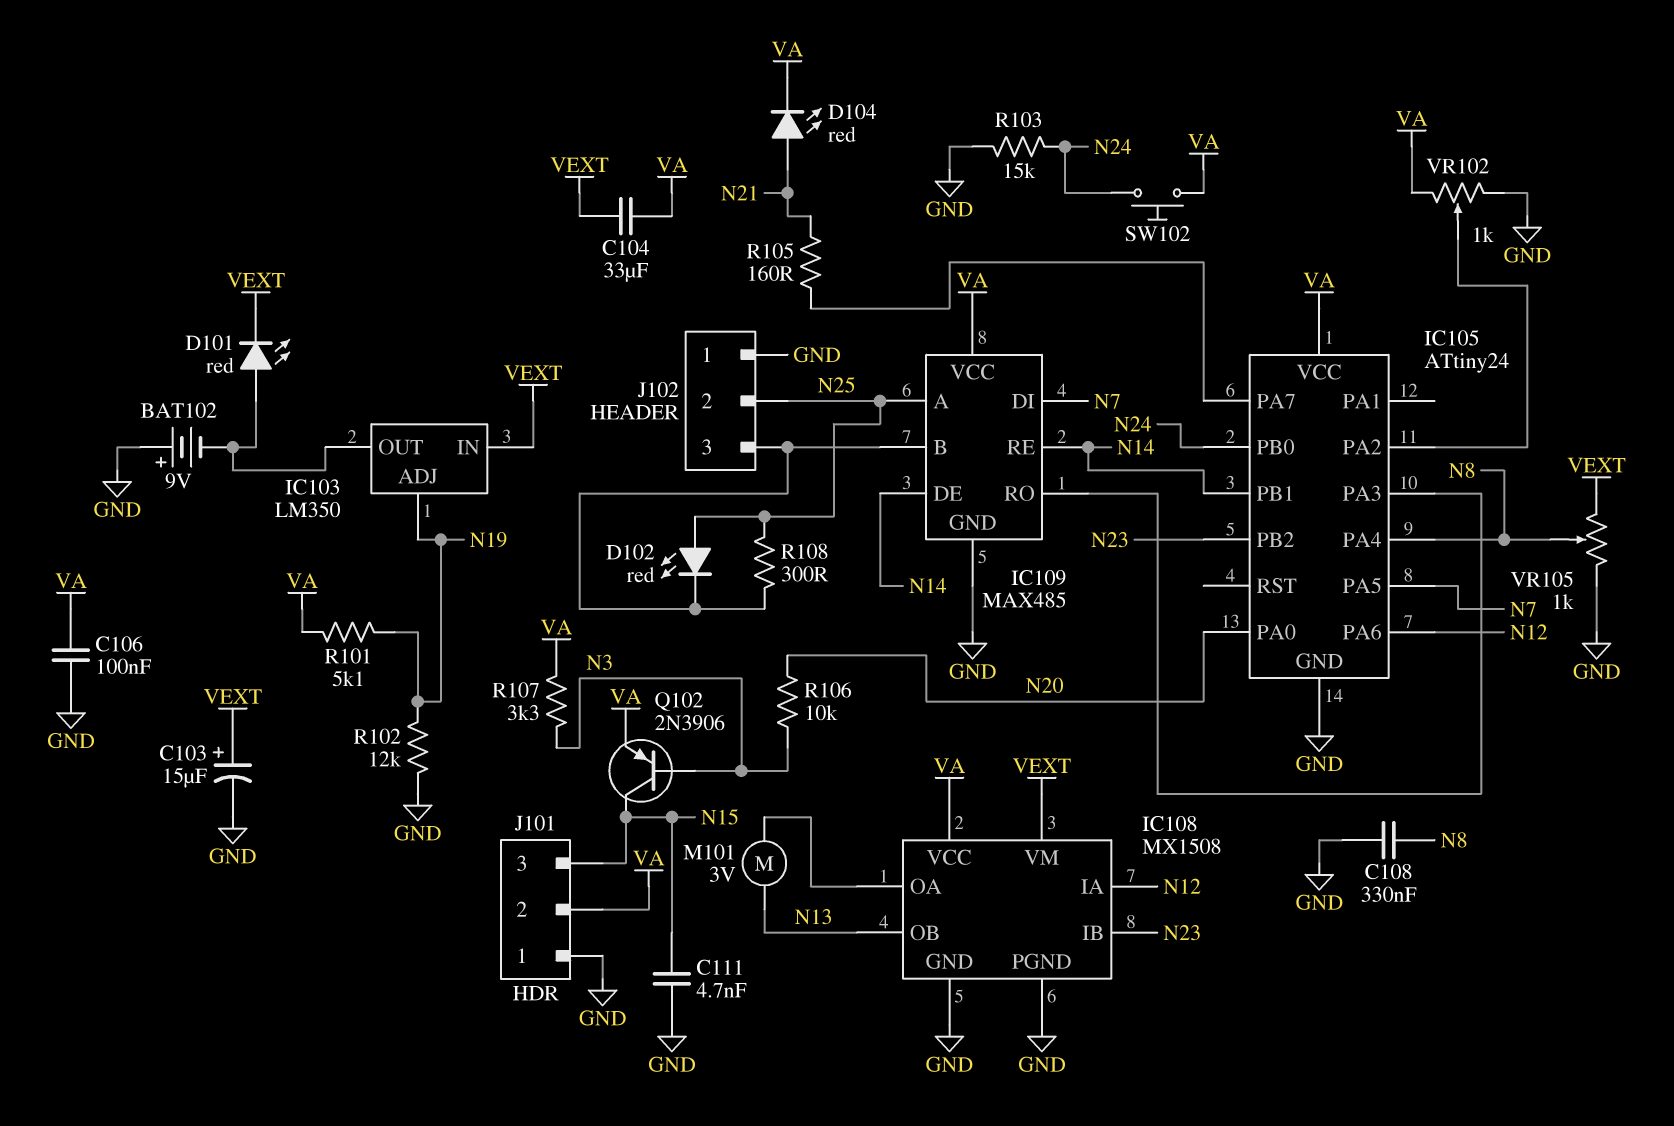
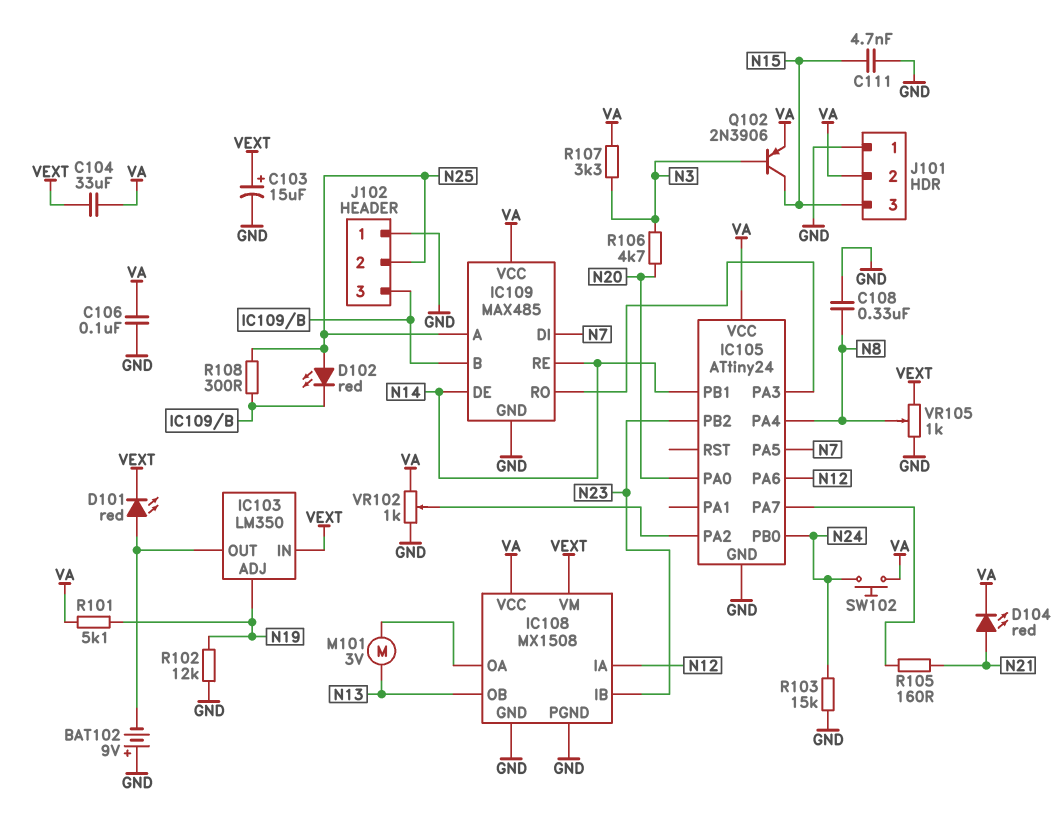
R106: 10k (N3, N20) -> 4.7k (N3, N20)

